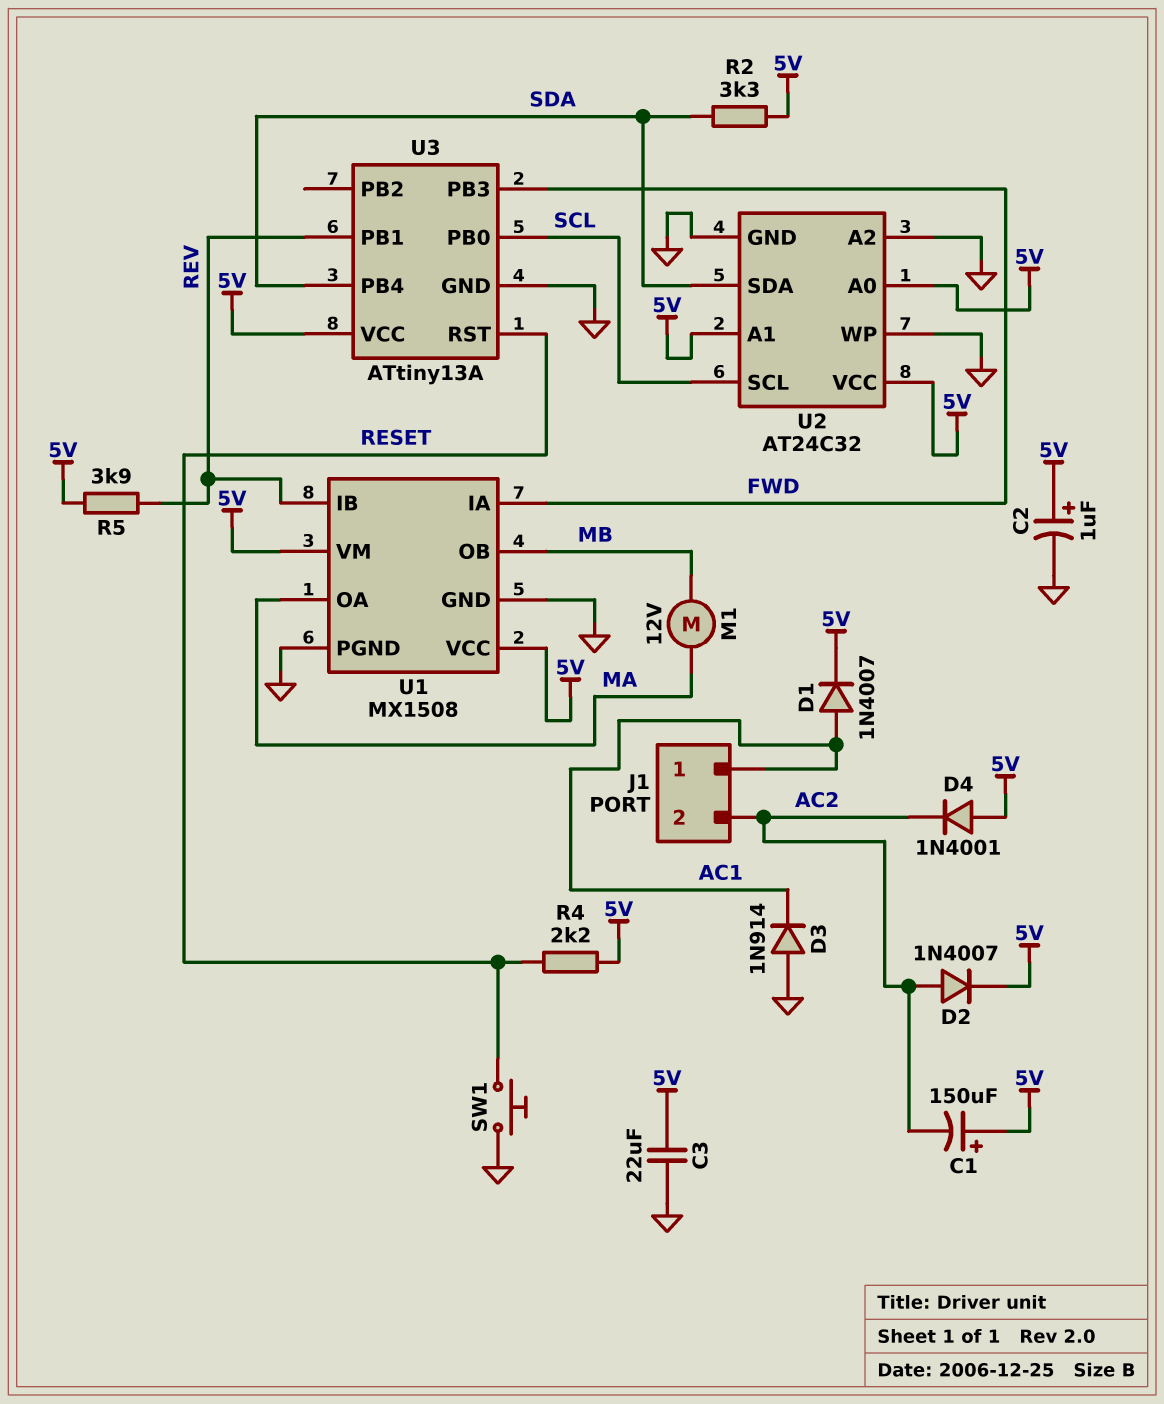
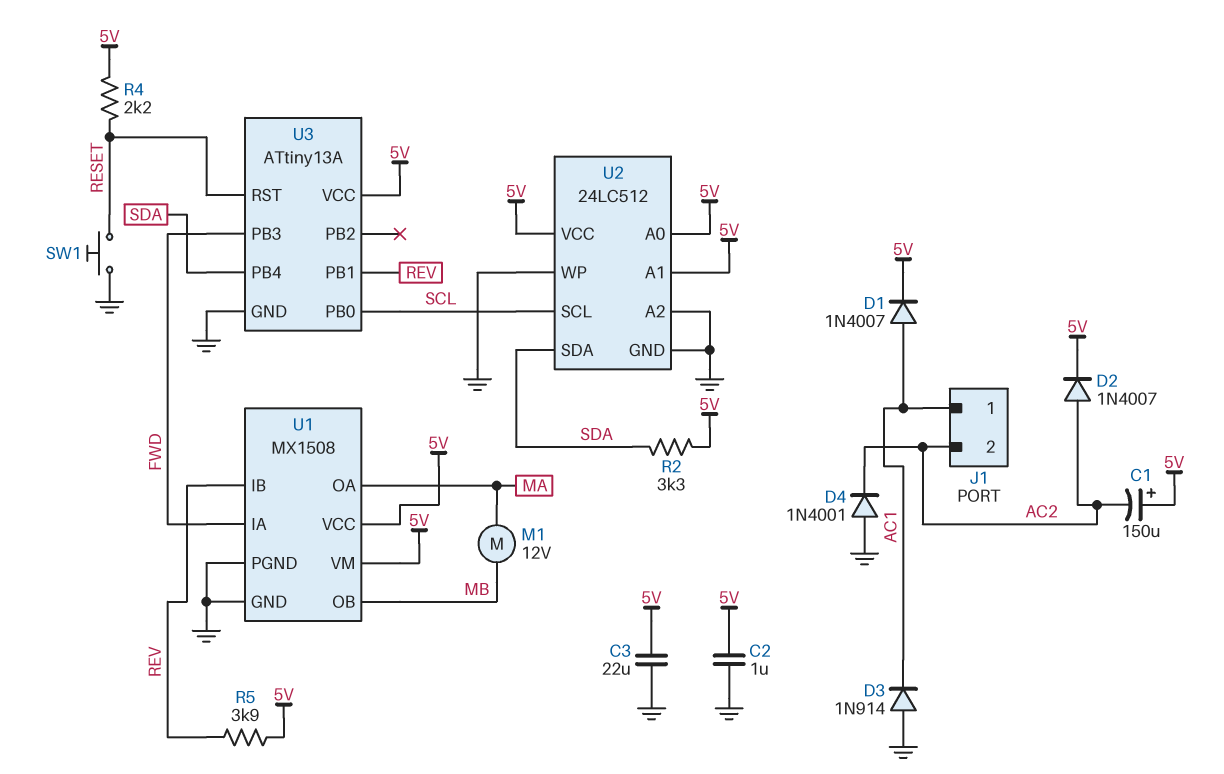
C2: 1uF (plus 5V, minus GND) -> 1uF (5V, GND)
D4: diode 1N4001 (A 5V, K AC2) -> diode 1N4001 (A GND, K AC2)
U2: AT24C32 -> 24LC512

